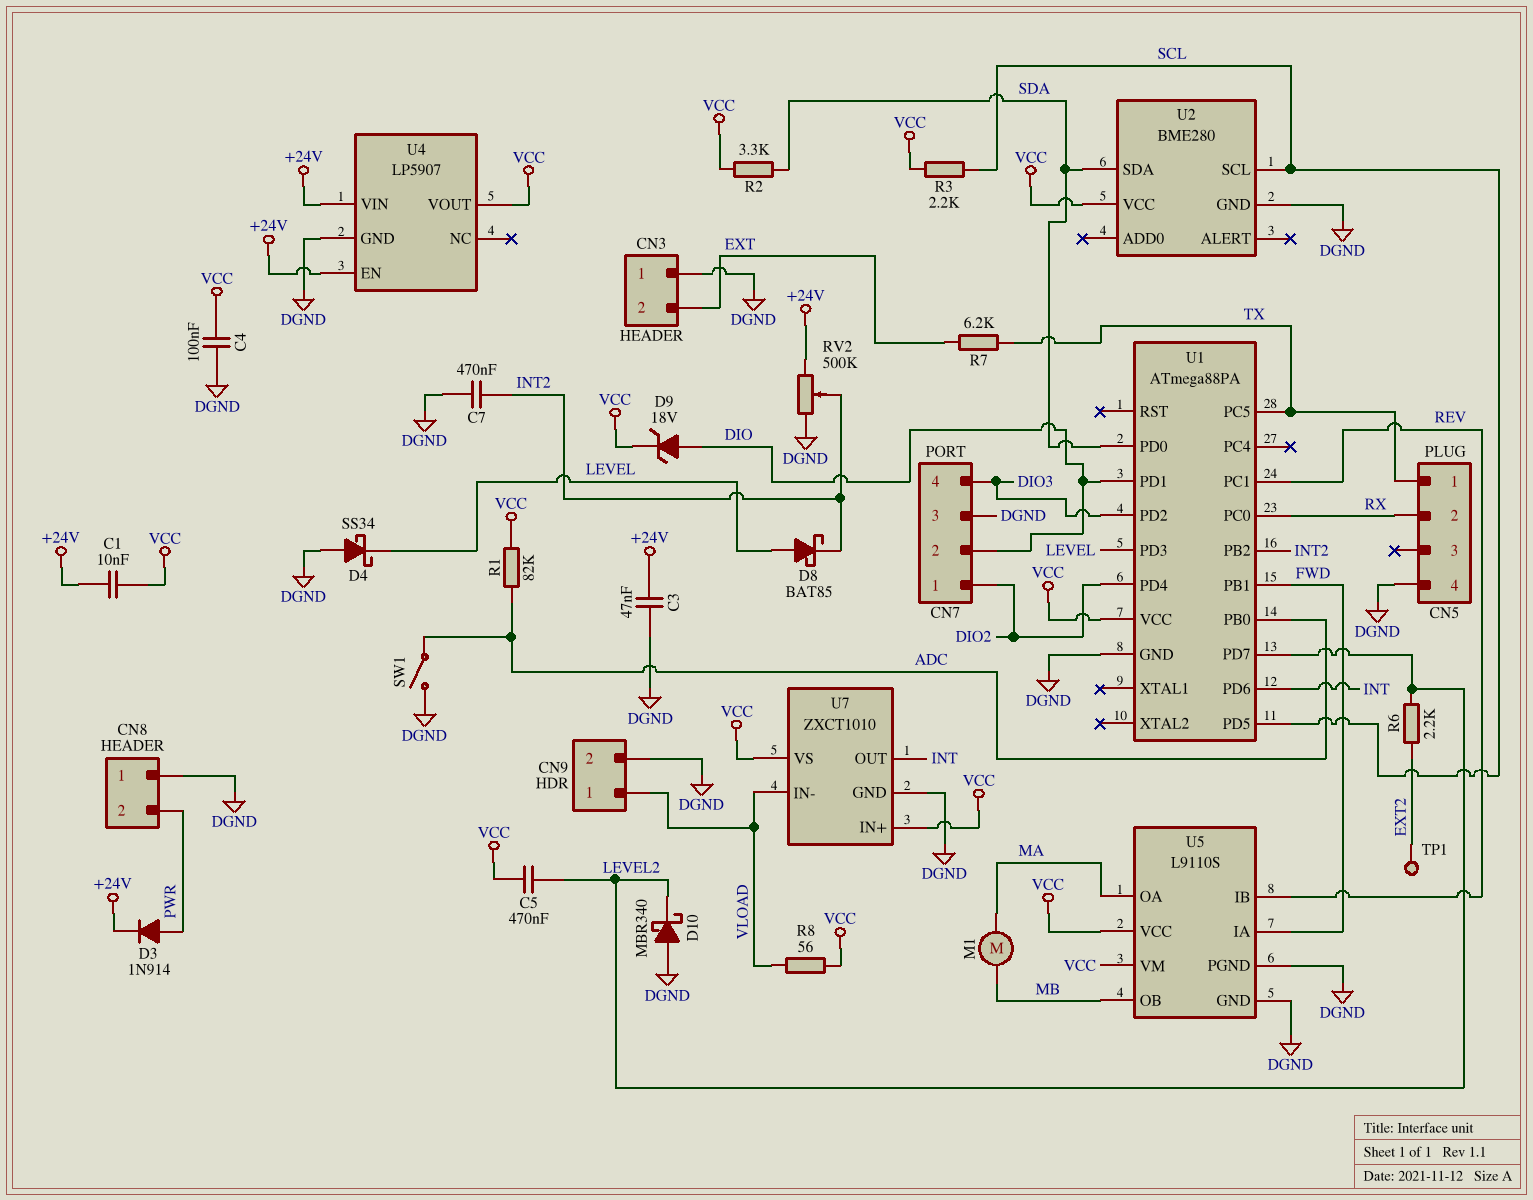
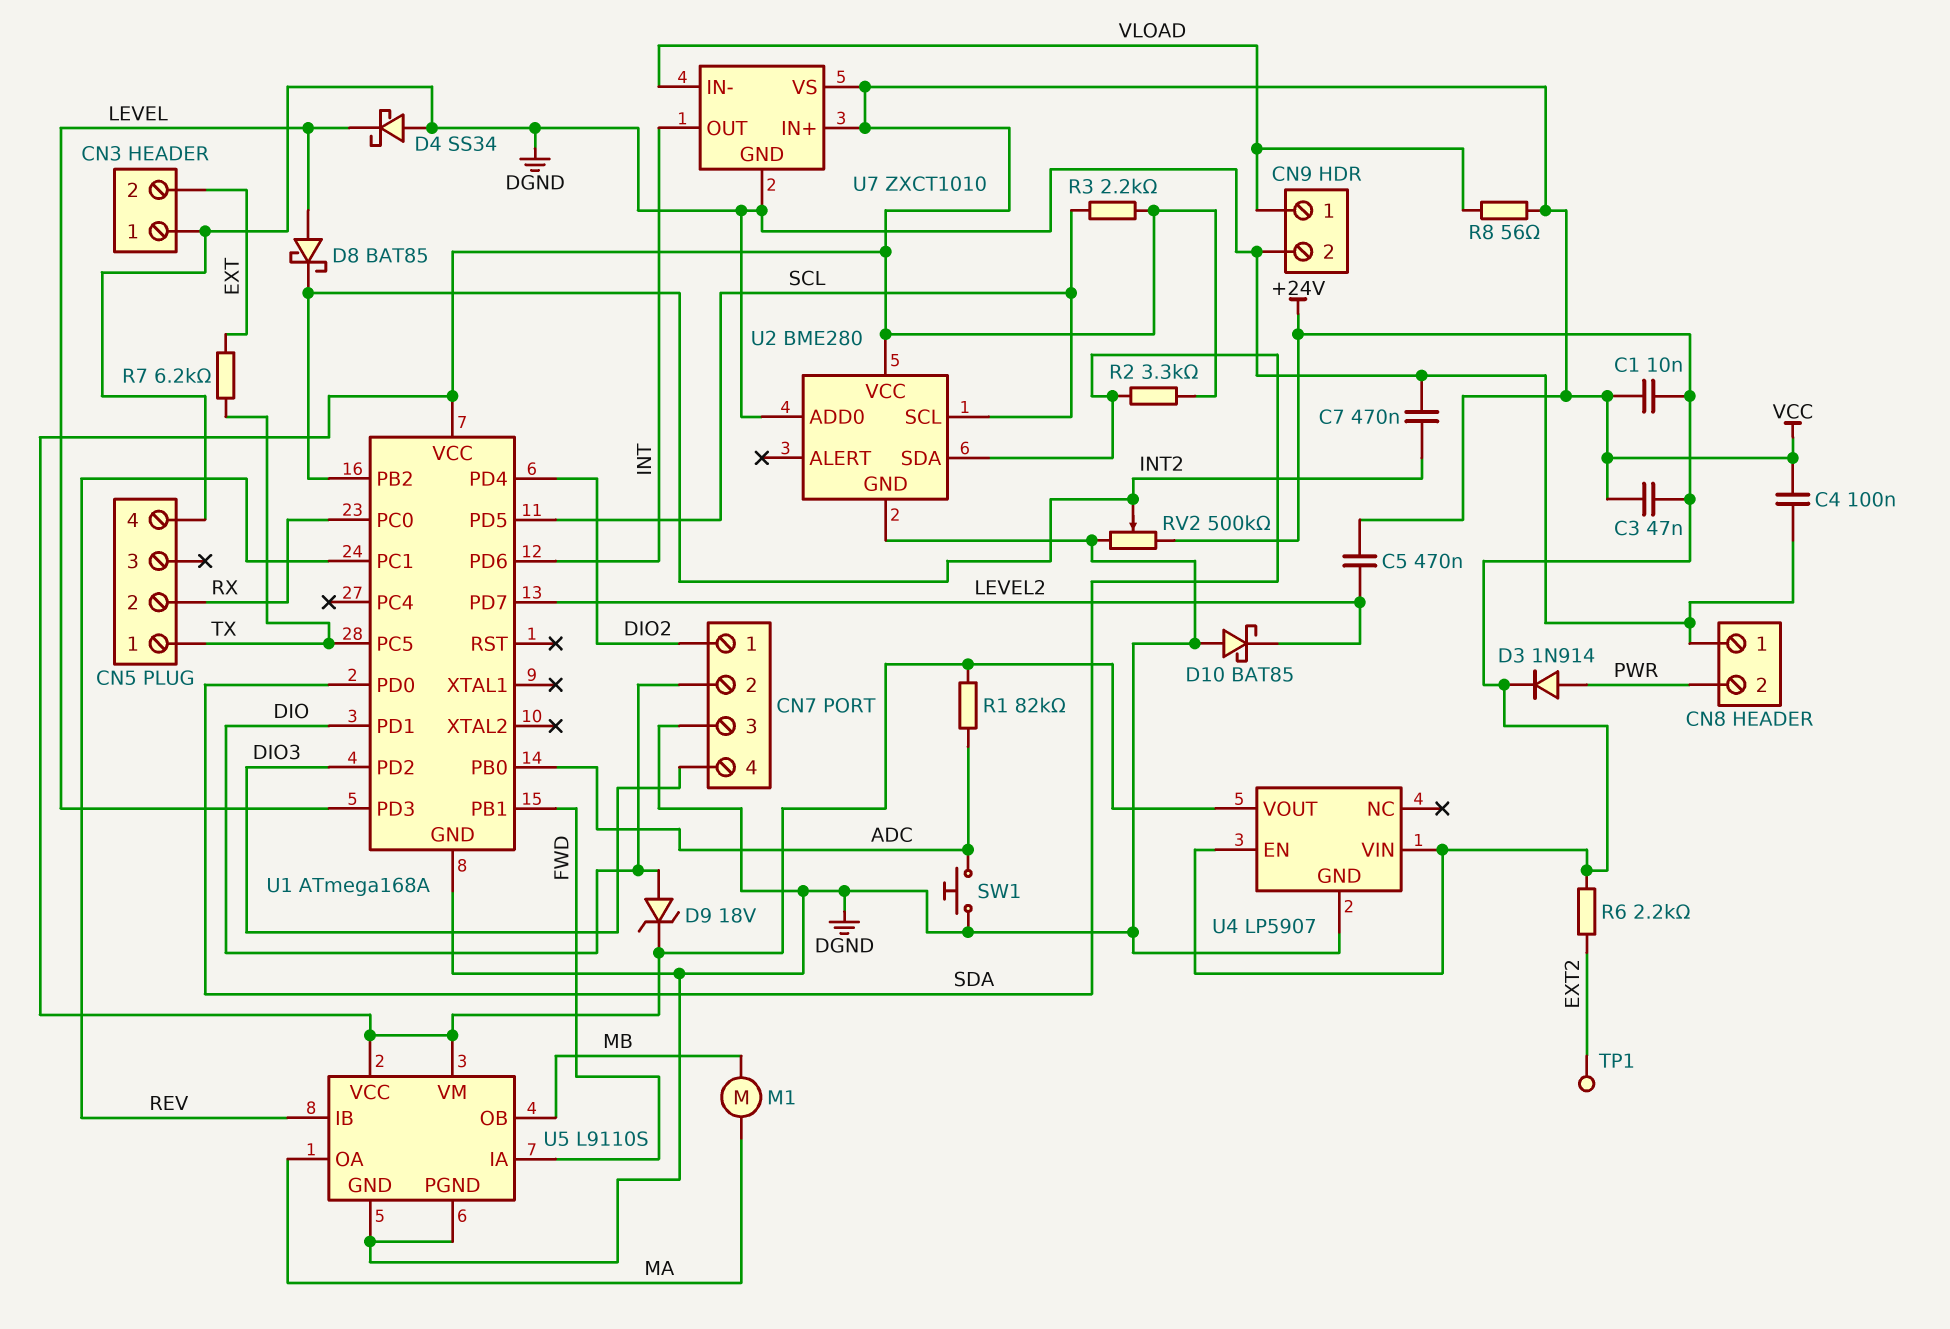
C3: 47nF (+24V, DGND) -> 47nF (+24V, VCC)
D10: schottky MBR340 (A DGND, K LEVEL2) -> schottky BAT85 (A DGND, K LEVEL2)
R6: 2.2k (EXT2, LEVEL2) -> 2.2k (+24V, EXT2)
SW1: switch (ADC, DGND) -> button (ADC, DGND)
U1: ATmega88PA -> ATmega168A
U2 pin ADD0: none -> DGND

